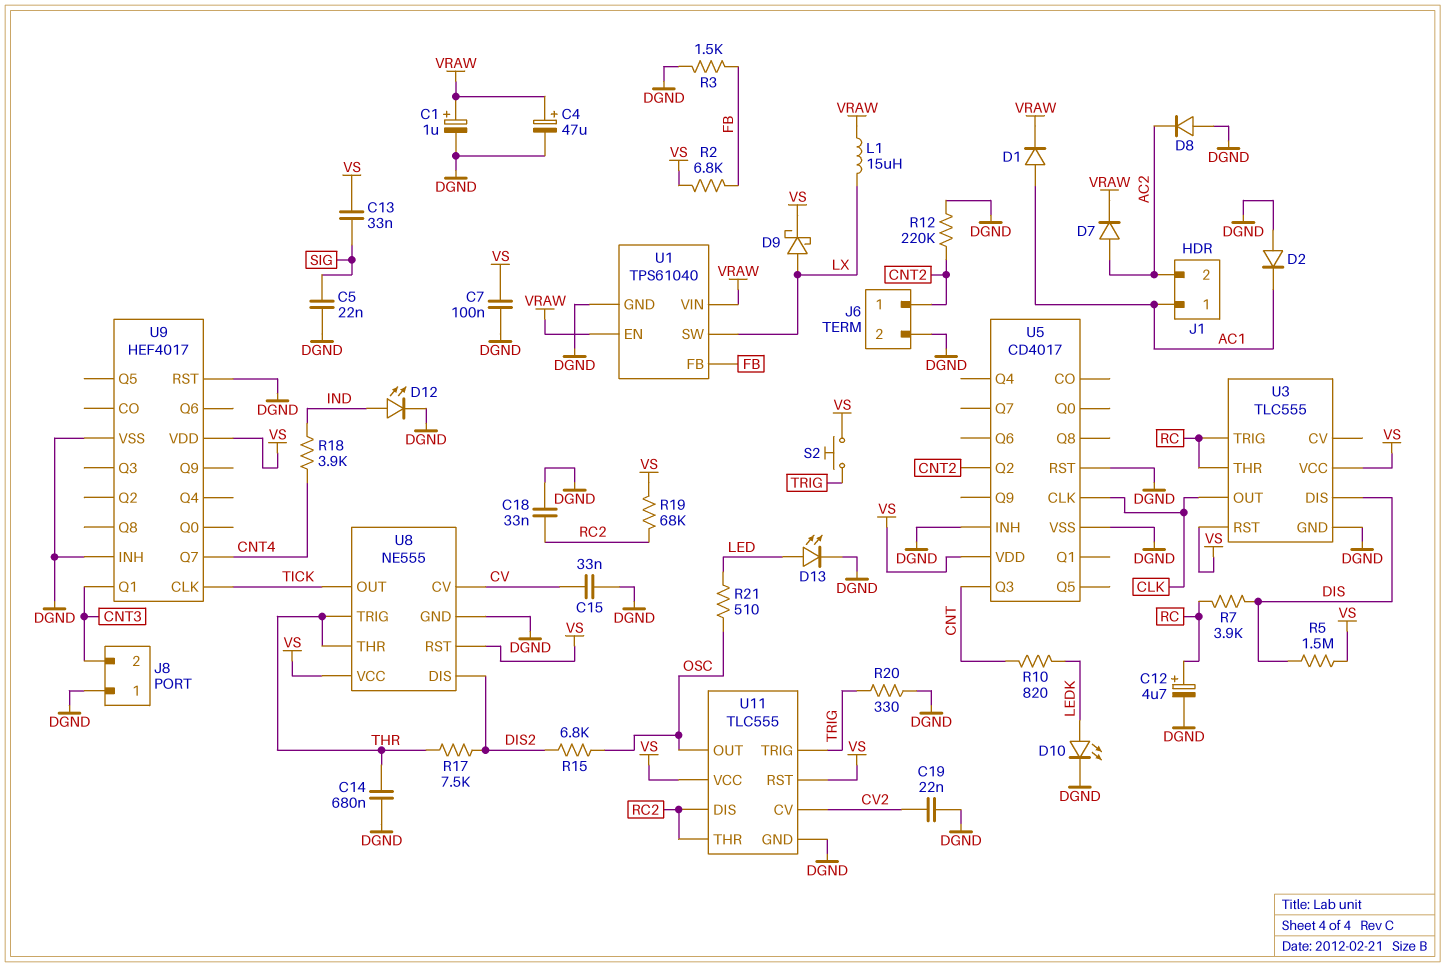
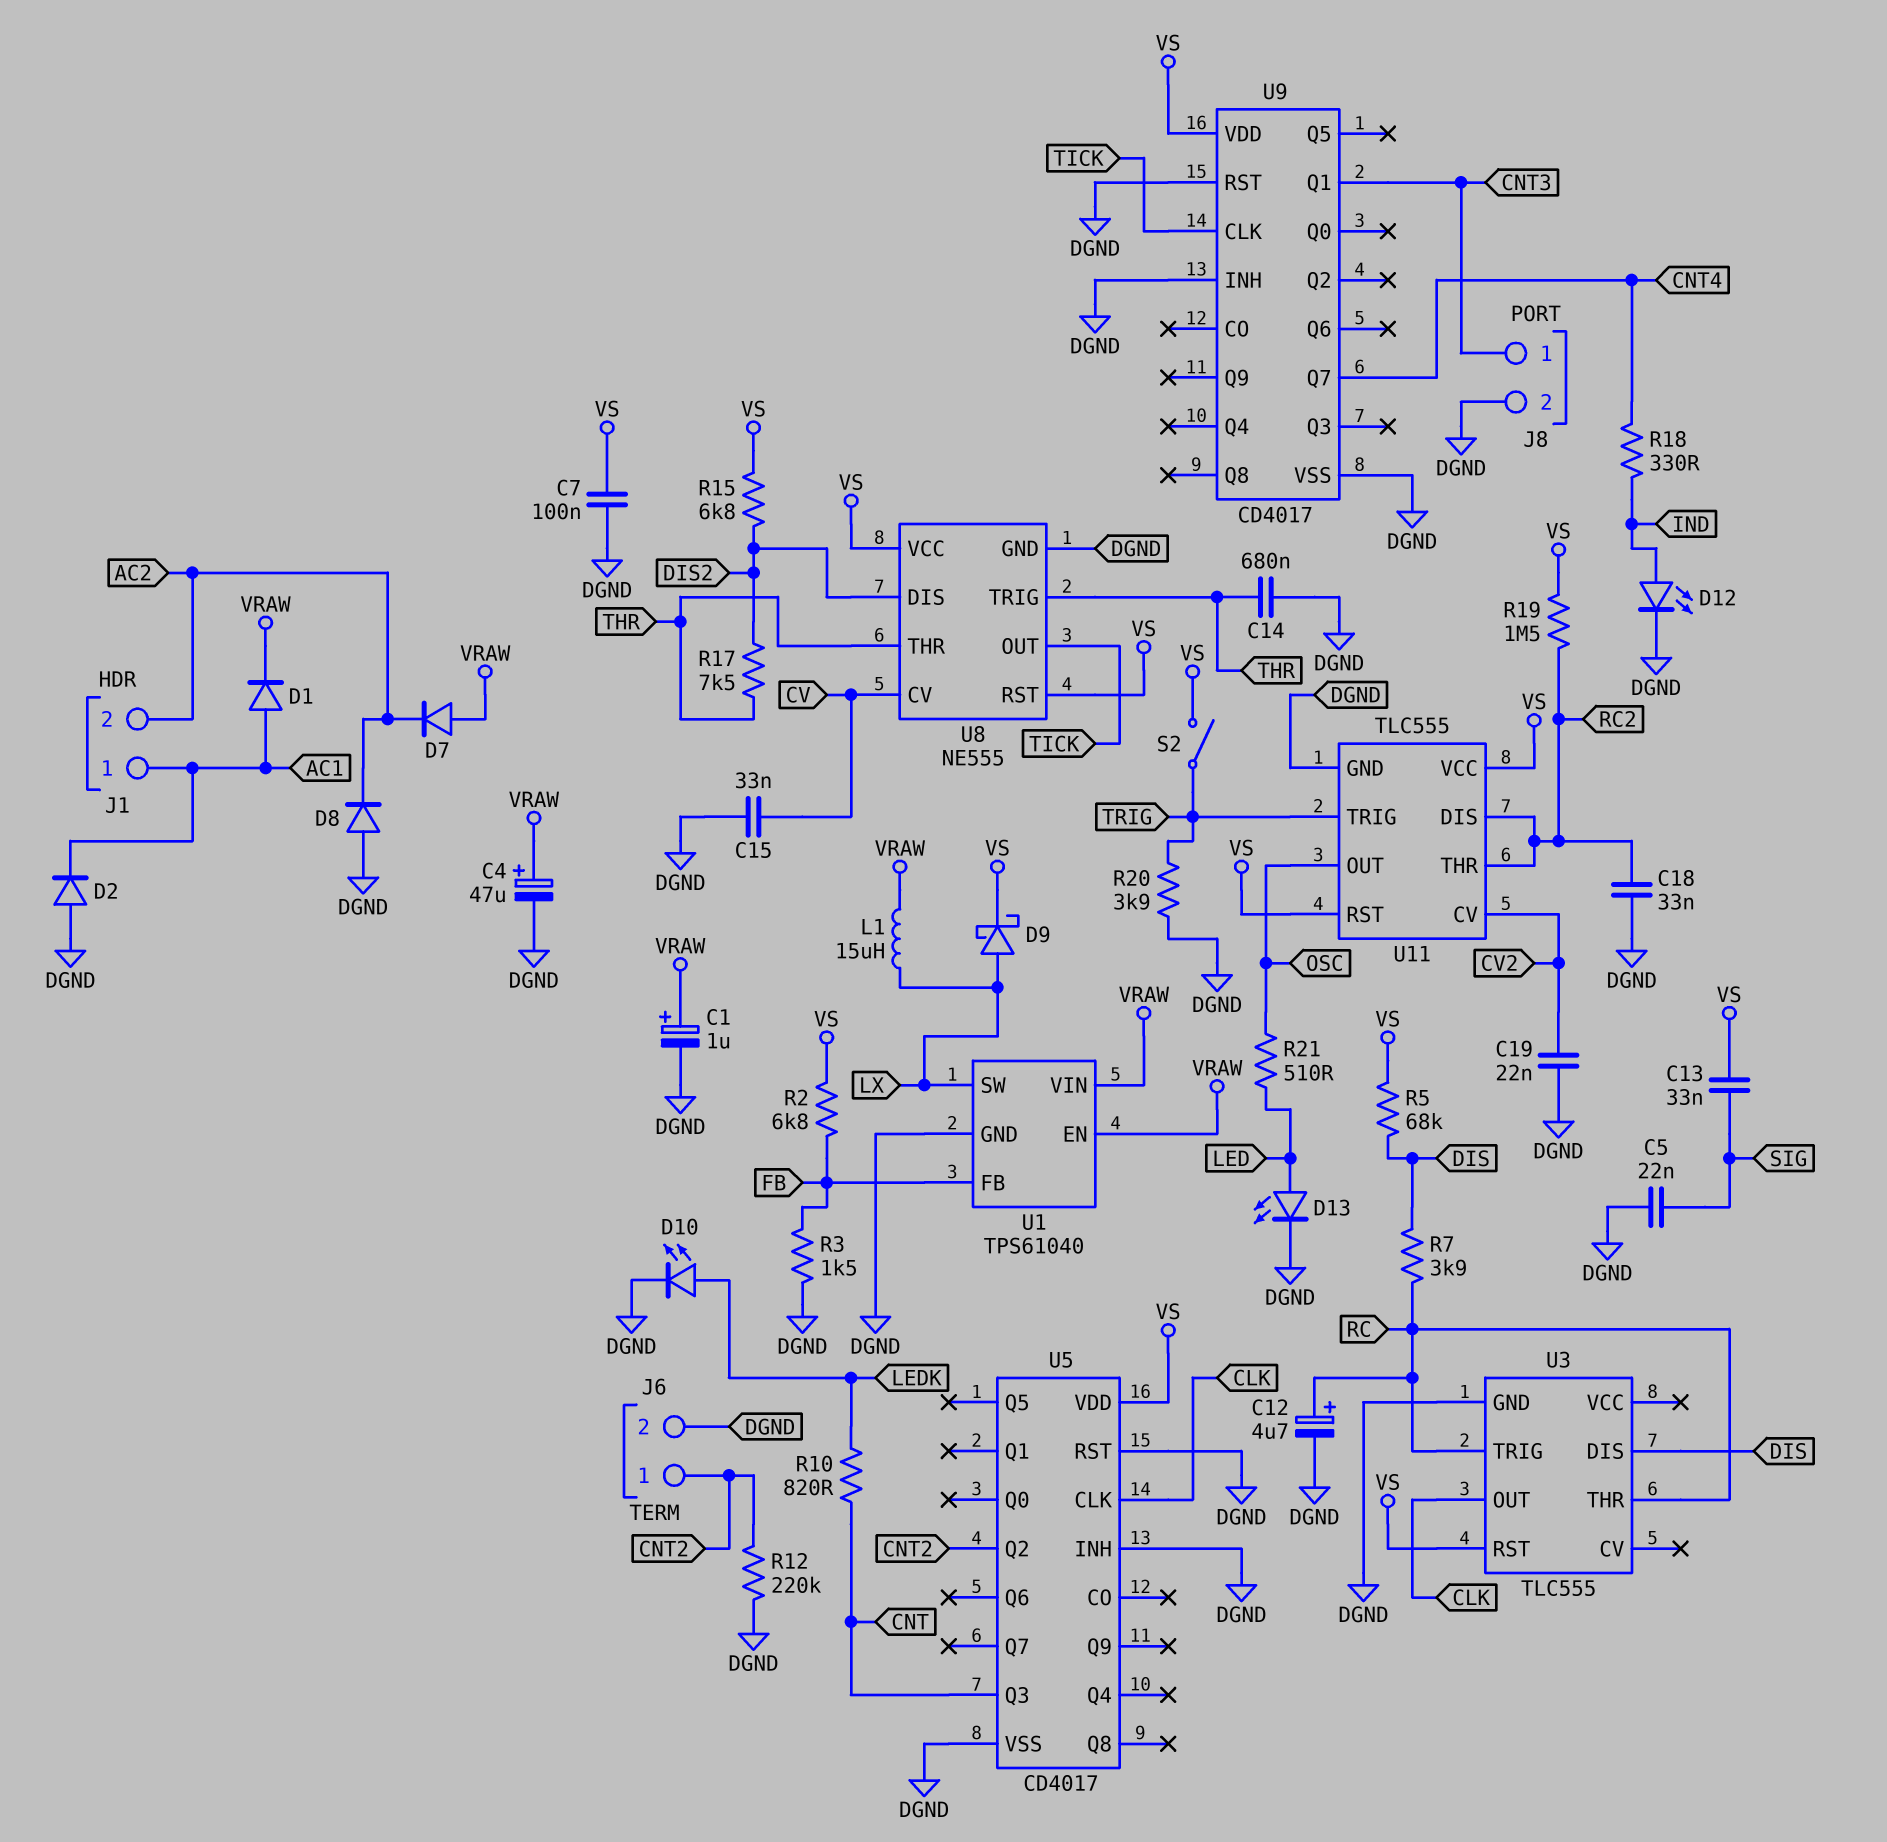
D7: diode (A AC2, K VRAW) -> diode (A VRAW, K AC2)
J8 pin 1: DGND -> CNT3
J8 pin 2: CNT3 -> DGND
R5: 1.5M (DIS, VS) -> 68k (DIS, VS)
R15: 6.8k (DIS2, OSC) -> 6.8k (DIS2, VS)
R18: 3.9k (CNT4, IND) -> 330 (CNT4, IND)
R19: 68k (RC2, VS) -> 1.5M (RC2, VS)
R20: 330 (DGND, TRIG) -> 3.9k (DGND, TRIG)
S2: button (TRIG, VS) -> switch (TRIG, VS)
U3 pin VCC: VS -> none
U9: HEF4017 -> CD4017

